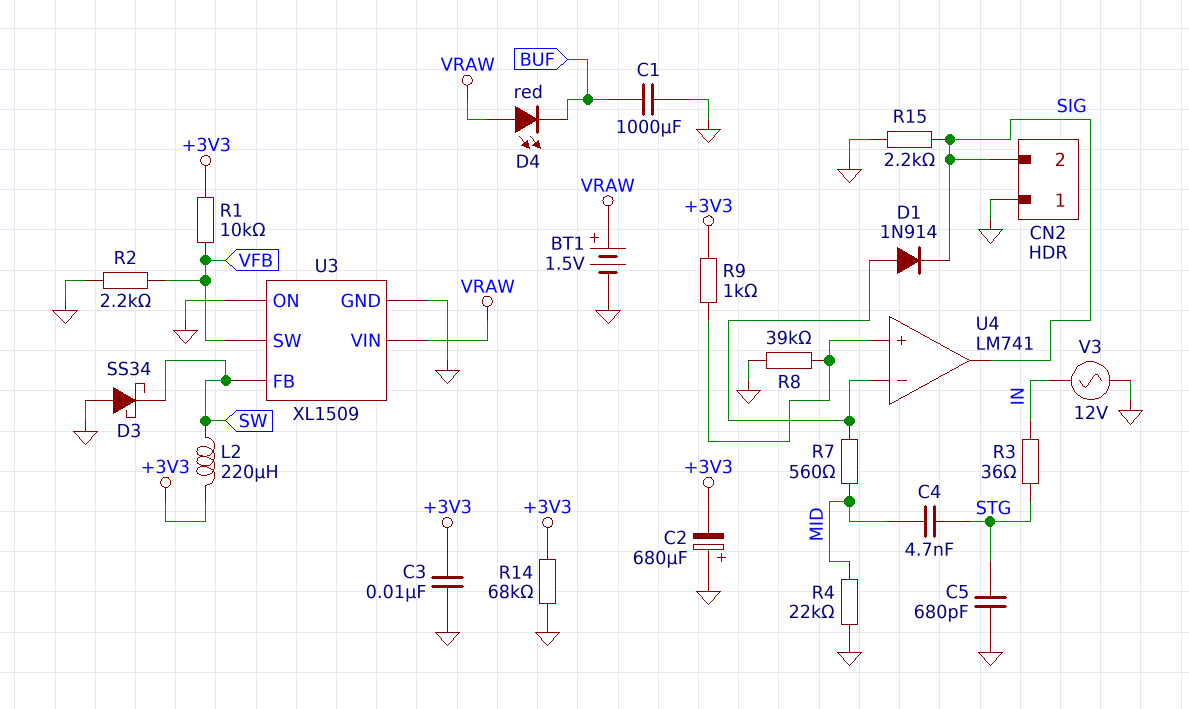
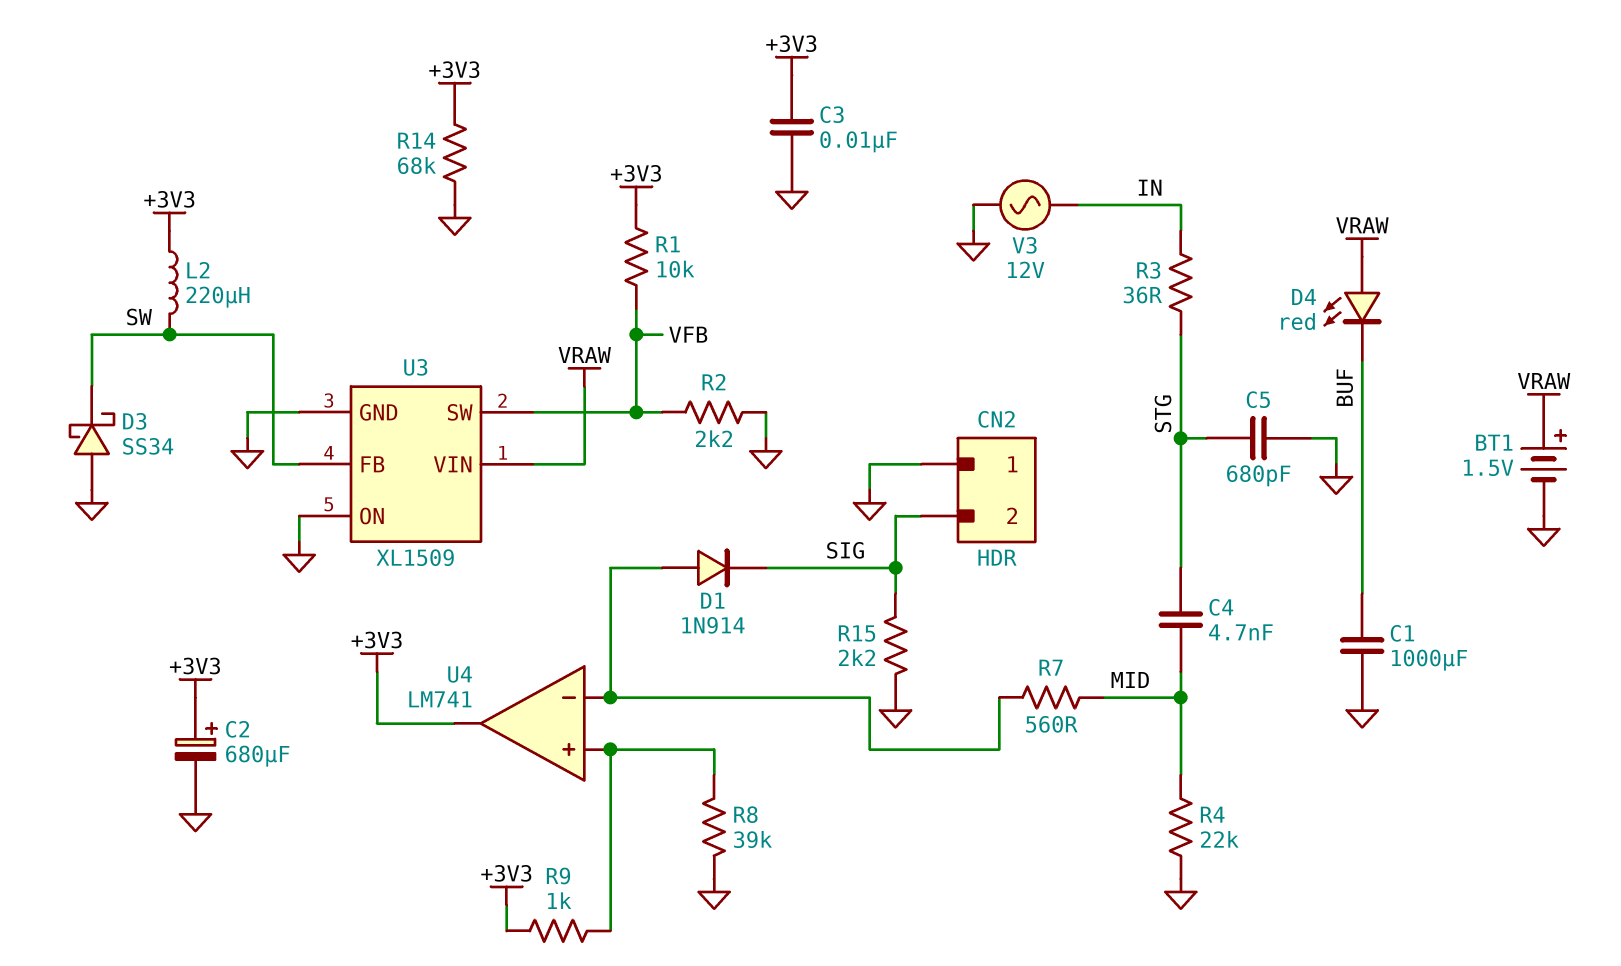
C2: 680uF (plus GND, minus +3V3) -> 680uF (plus +3V3, minus GND)
U4 pin out: SIG -> +3V3

